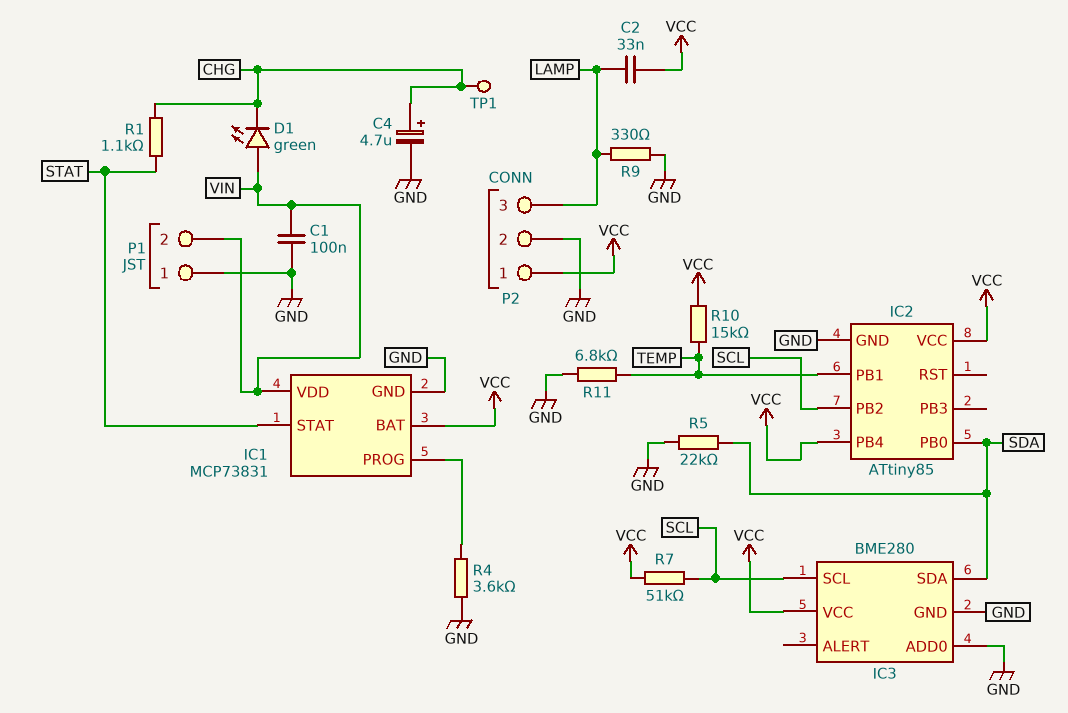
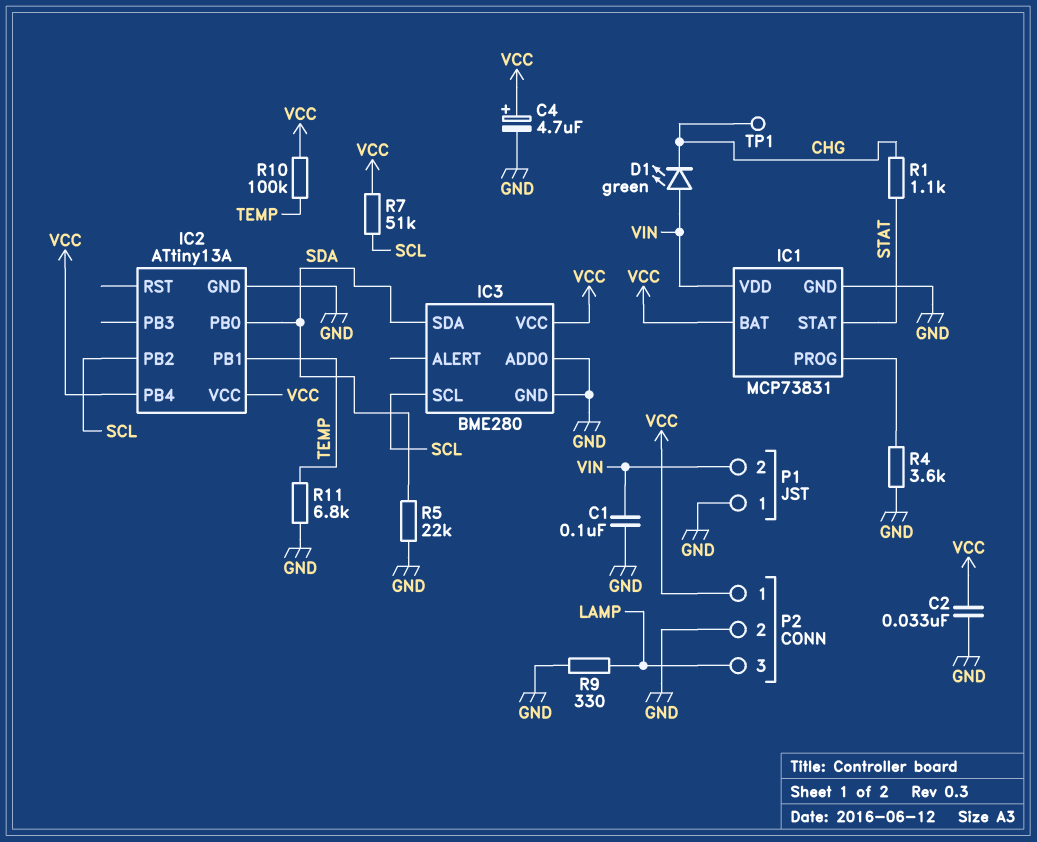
C2: 33nF (LAMP, VCC) -> 33nF (GND, VCC)
C4: 4.7uF (plus CHG, minus GND) -> 4.7uF (plus VCC, minus GND)
IC2: ATtiny85 -> ATtiny13A
R10: 15k (TEMP, VCC) -> 100k (TEMP, VCC)

